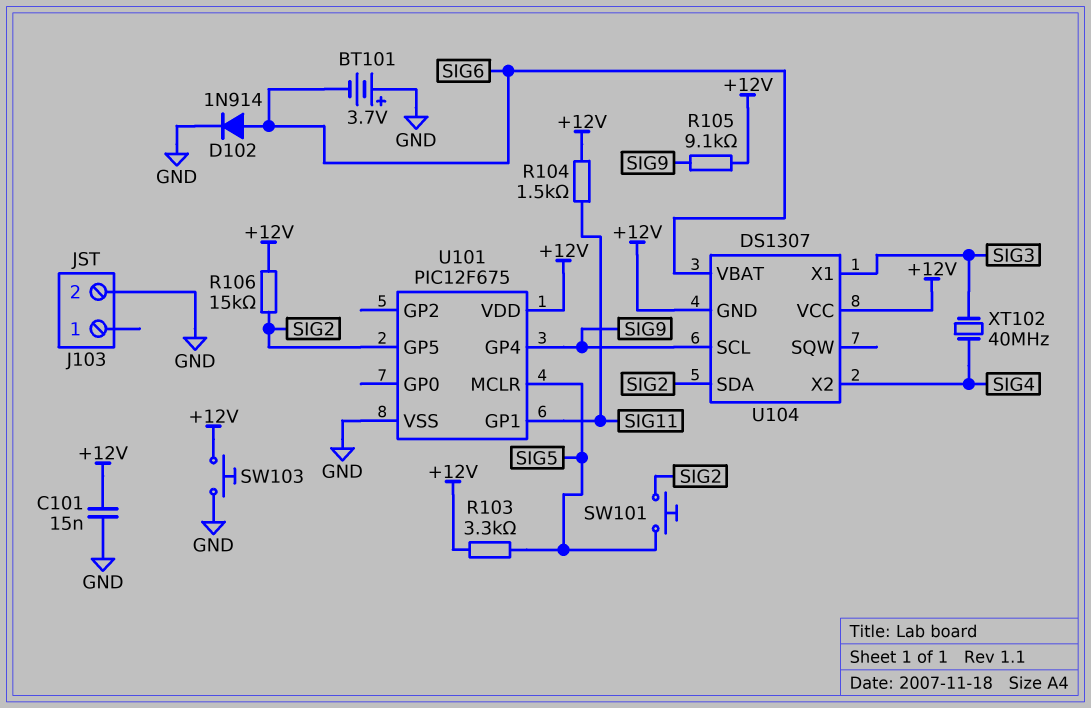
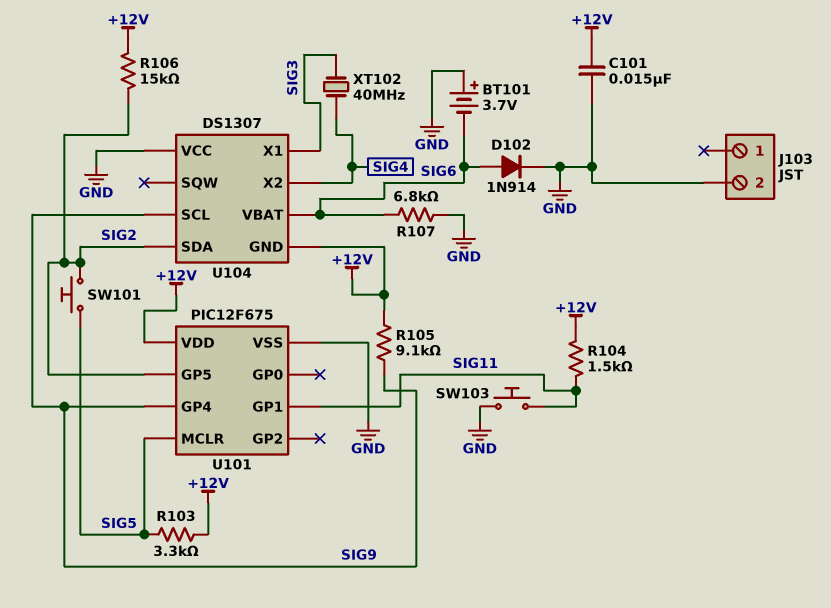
R107: none -> 6.8k (GND, SIG6)
SW103: button (+12V, GND) -> button (GND, SIG11)
U104 pin VCC: +12V -> GND

